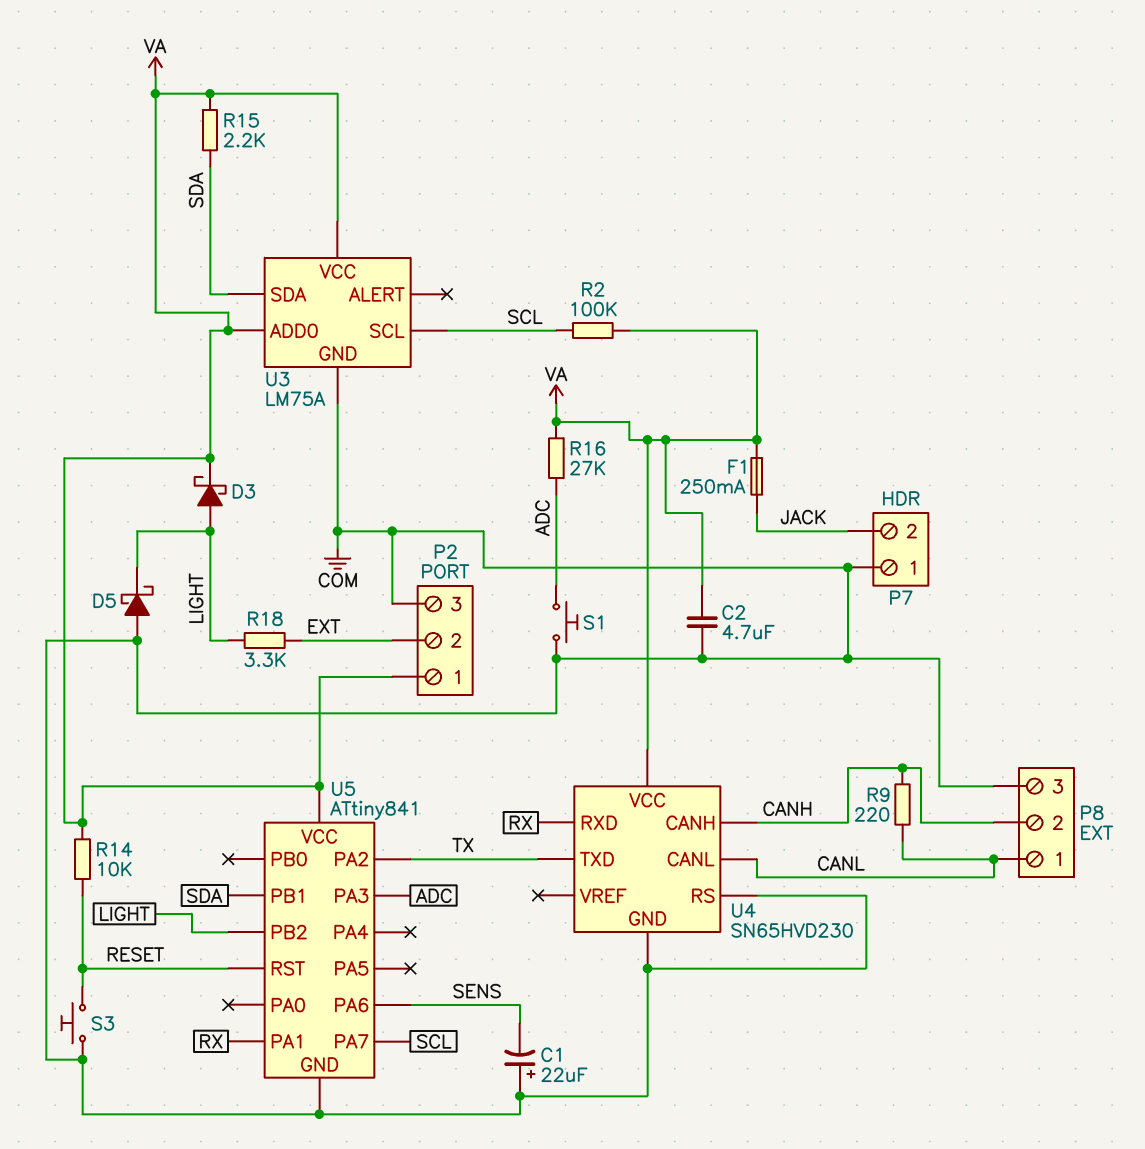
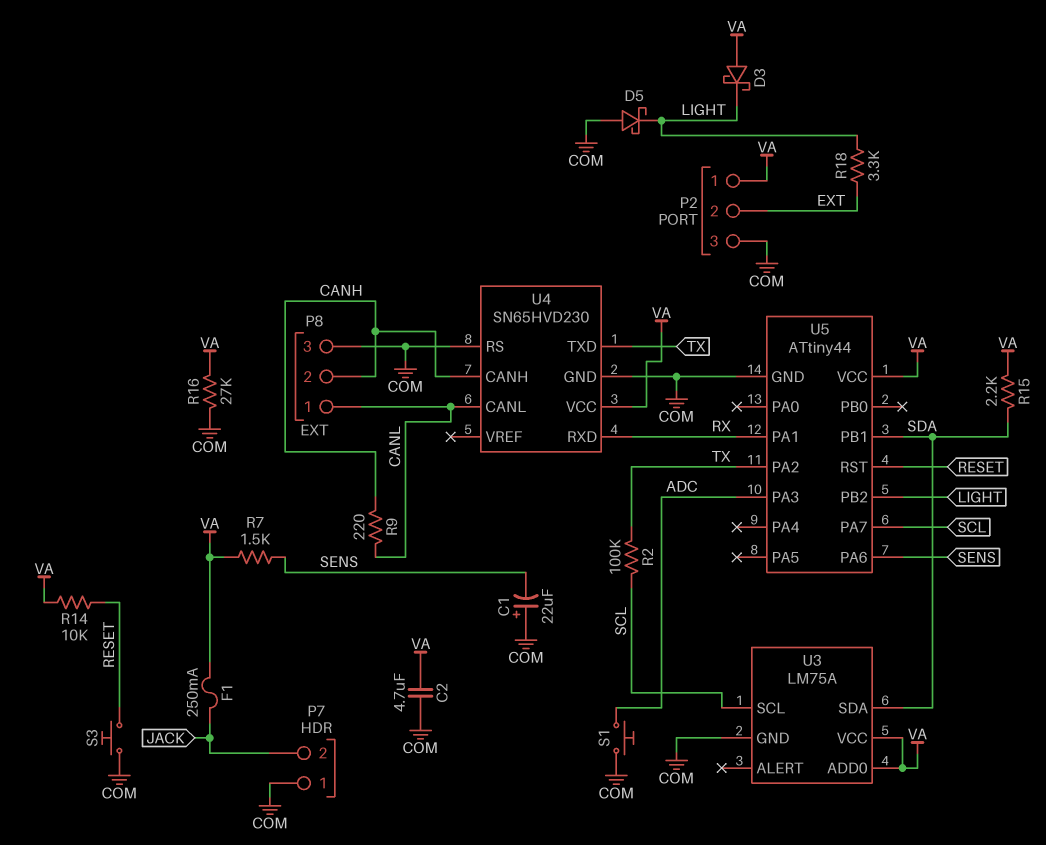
D3: schottky (A LIGHT, K VA) -> schottky (A VA, K LIGHT)
R2: 100k (SCL, VA) -> 100k (SCL, TX)
R7: none -> 1.5k (SENS, VA)
R16: 27k (ADC, VA) -> 27k (COM, VA)
U5: ATtiny841 -> ATtiny44

